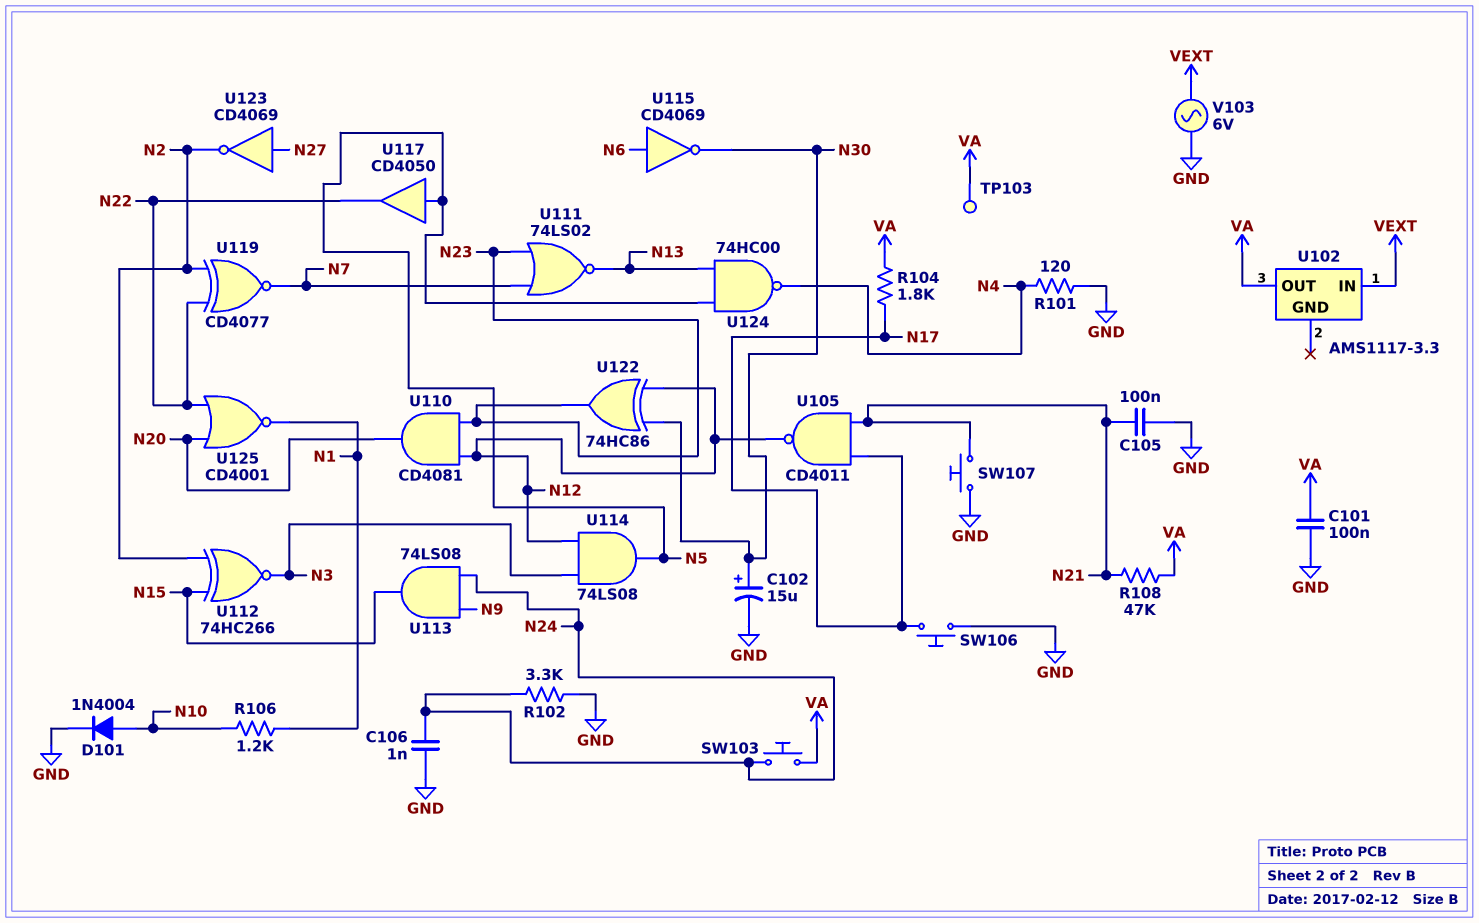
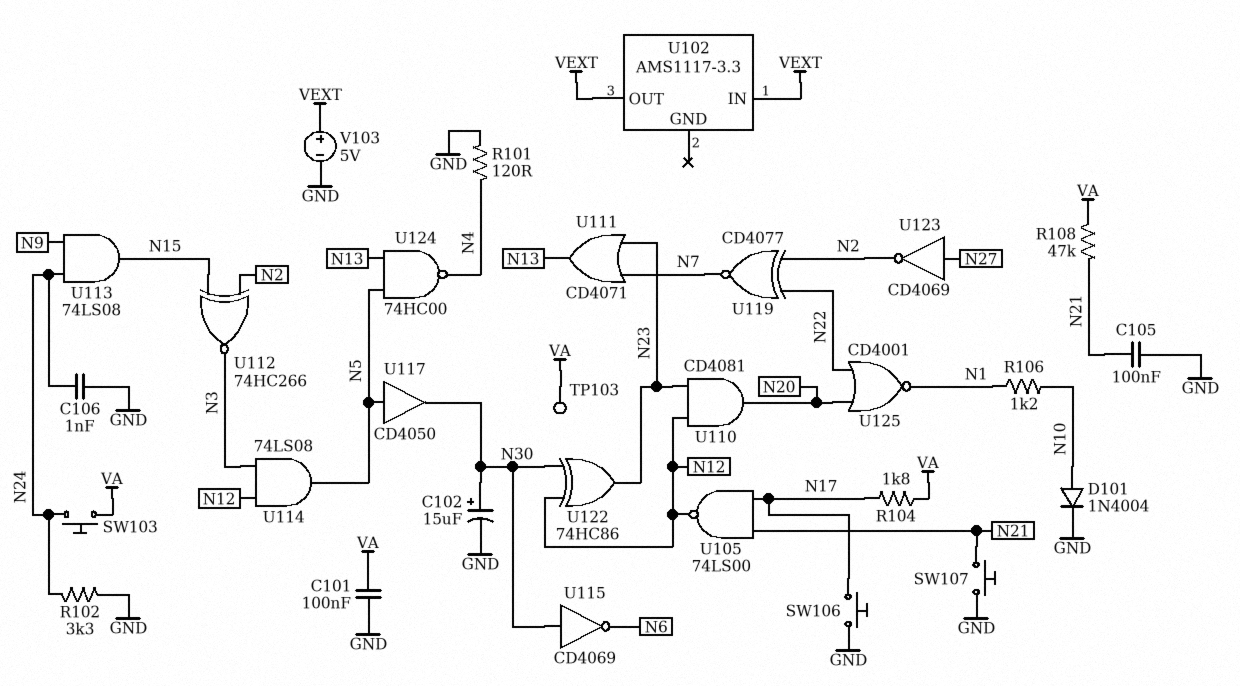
U102 pin OUT: VA -> VEXT
U105: NAND CD4011 (in N17, in N21, out N12) -> NAND 74LS00 (in N17, in N21, out N12)
U111: NOR 74LS02 (in N7, in N23, out N13) -> OR CD4071 (in N7, in N23, out N13)
U115: NOT CD4069 (in N6, out N30) -> NOT CD4069 (in N30, out N6)
U117: buffer CD4050 (in N5, out N22) -> buffer CD4050 (in N5, out N30)
V103: AC 6V (GND, VEXT) -> 5V (plus VEXT, minus GND)

